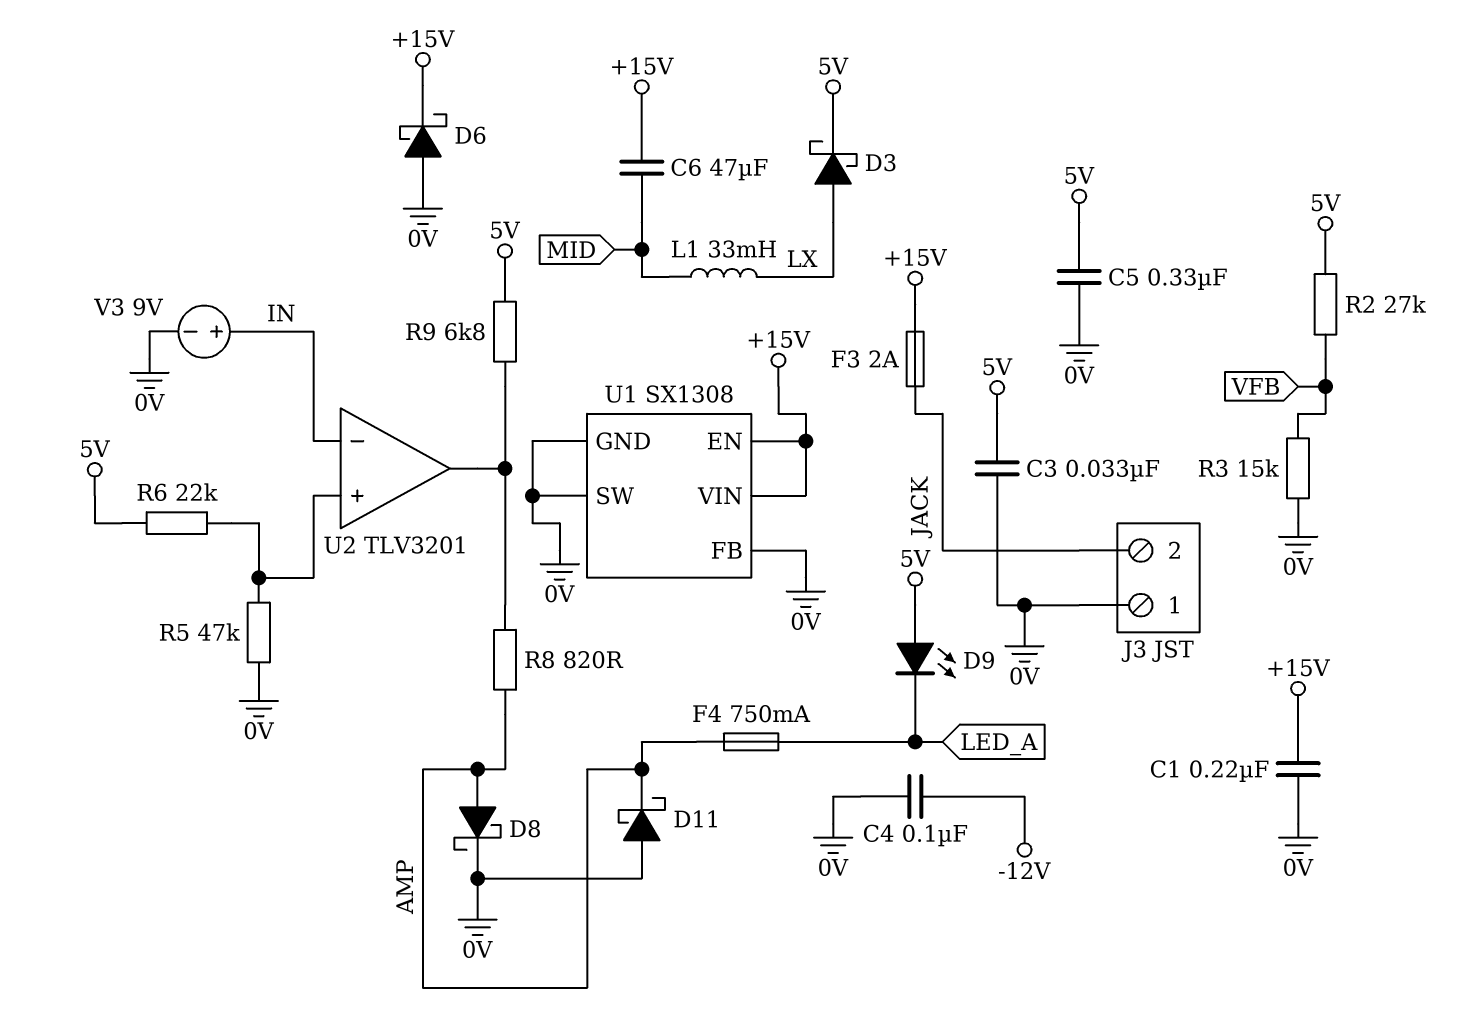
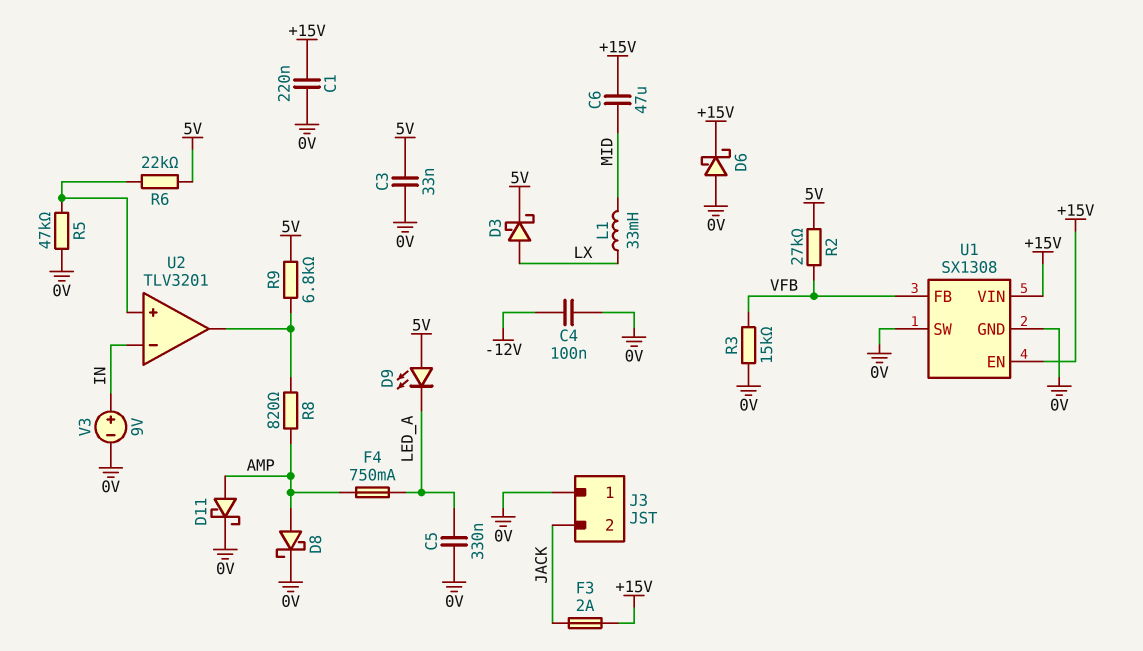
C5: 330nF (0V, 5V) -> 330nF (0V, LED_A)
D11: schottky (A 0V, K AMP) -> schottky (A AMP, K 0V)
U1 pin FB: 0V -> VFB

